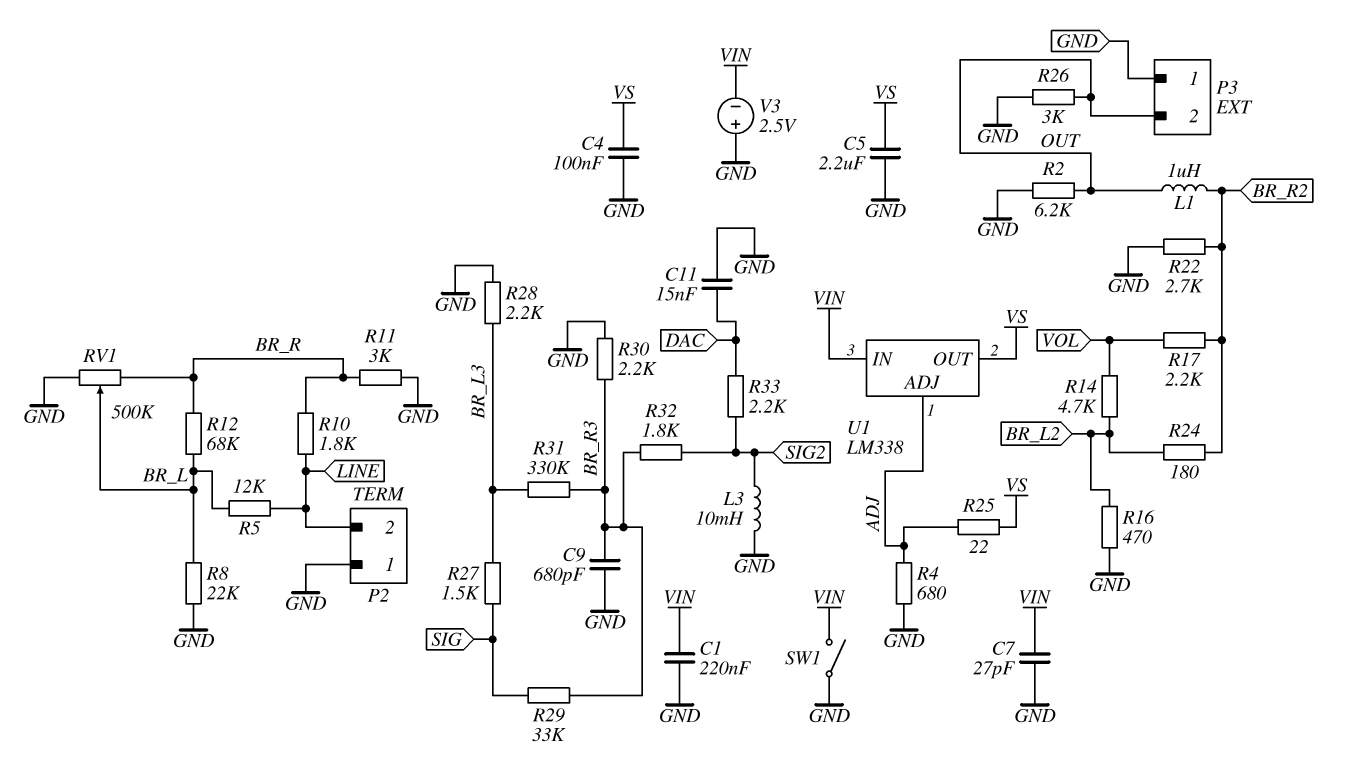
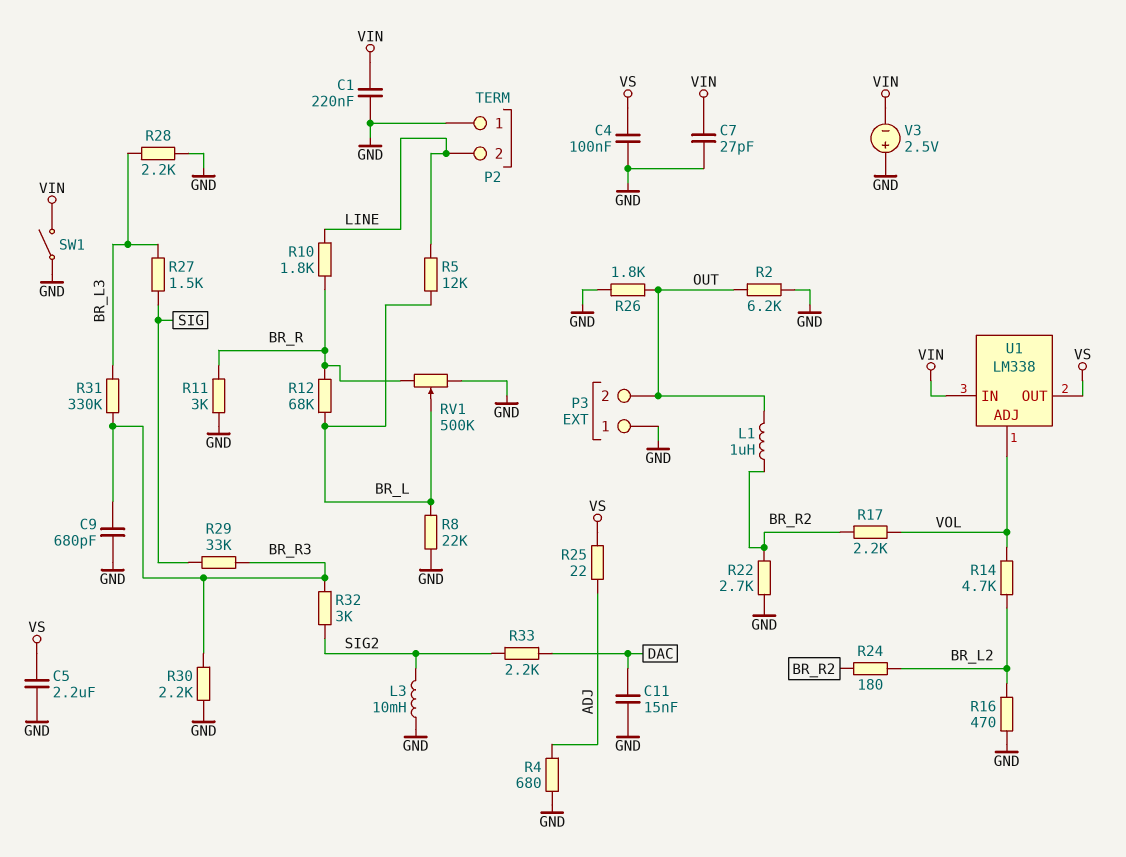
R26: 3k (GND, OUT) -> 1.8k (GND, OUT)
R32: 1.8k (BR_R3, SIG2) -> 3k (BR_R3, SIG2)
U1 pin ADJ: ADJ -> VOL

